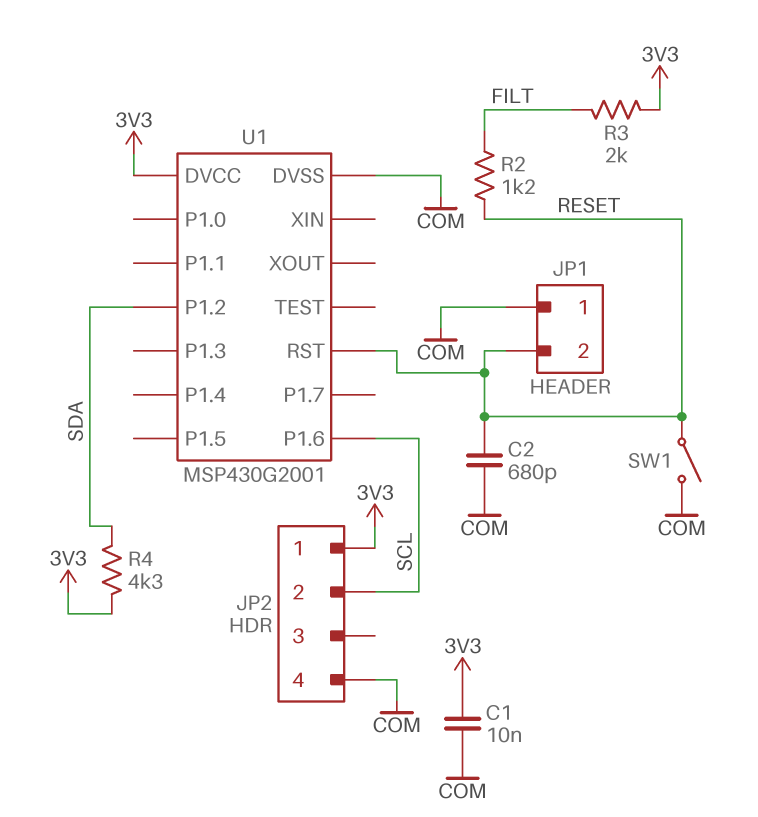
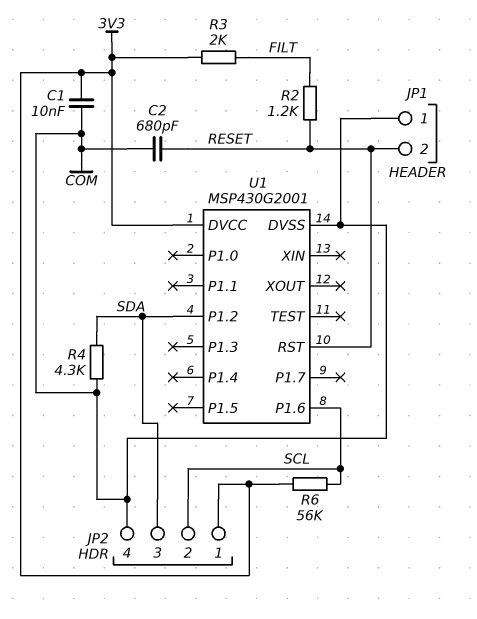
JP2 pin 3: none -> SDA
R4: 4.3k (3V3, SDA) -> 4.3k (COM, SDA)
R6: none -> 56k (3V3, SCL)
SW1: switch (COM, RESET) -> none

